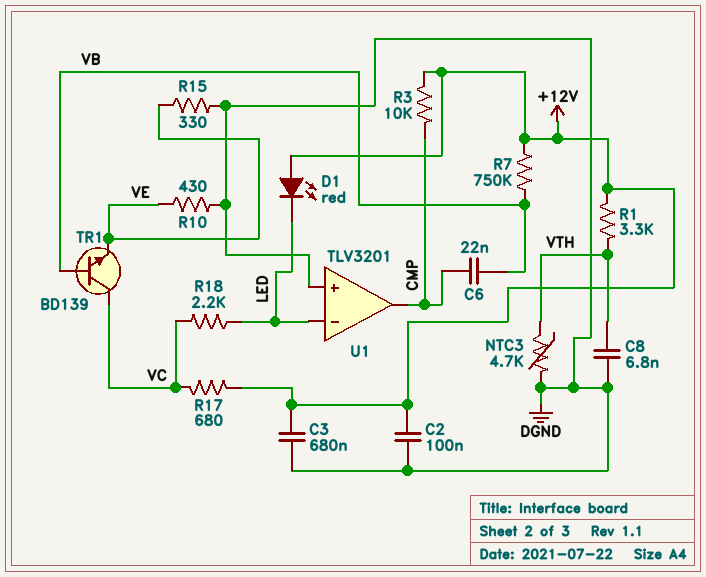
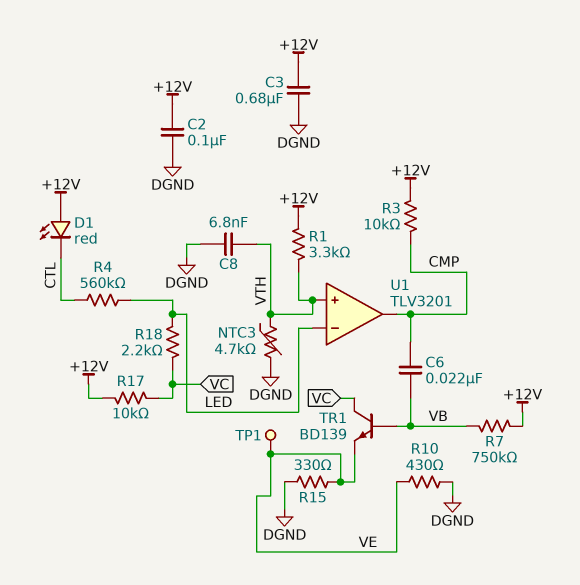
D1: LED red (A +12V, K LED) -> LED red (A +12V, K CTL)
R4: none -> 560k (CTL, LED)
R17: 680 (+12V, VC) -> 10k (+12V, VC)
TP1: none -> test point (VE)
U1 pin in+: DGND -> VTH

